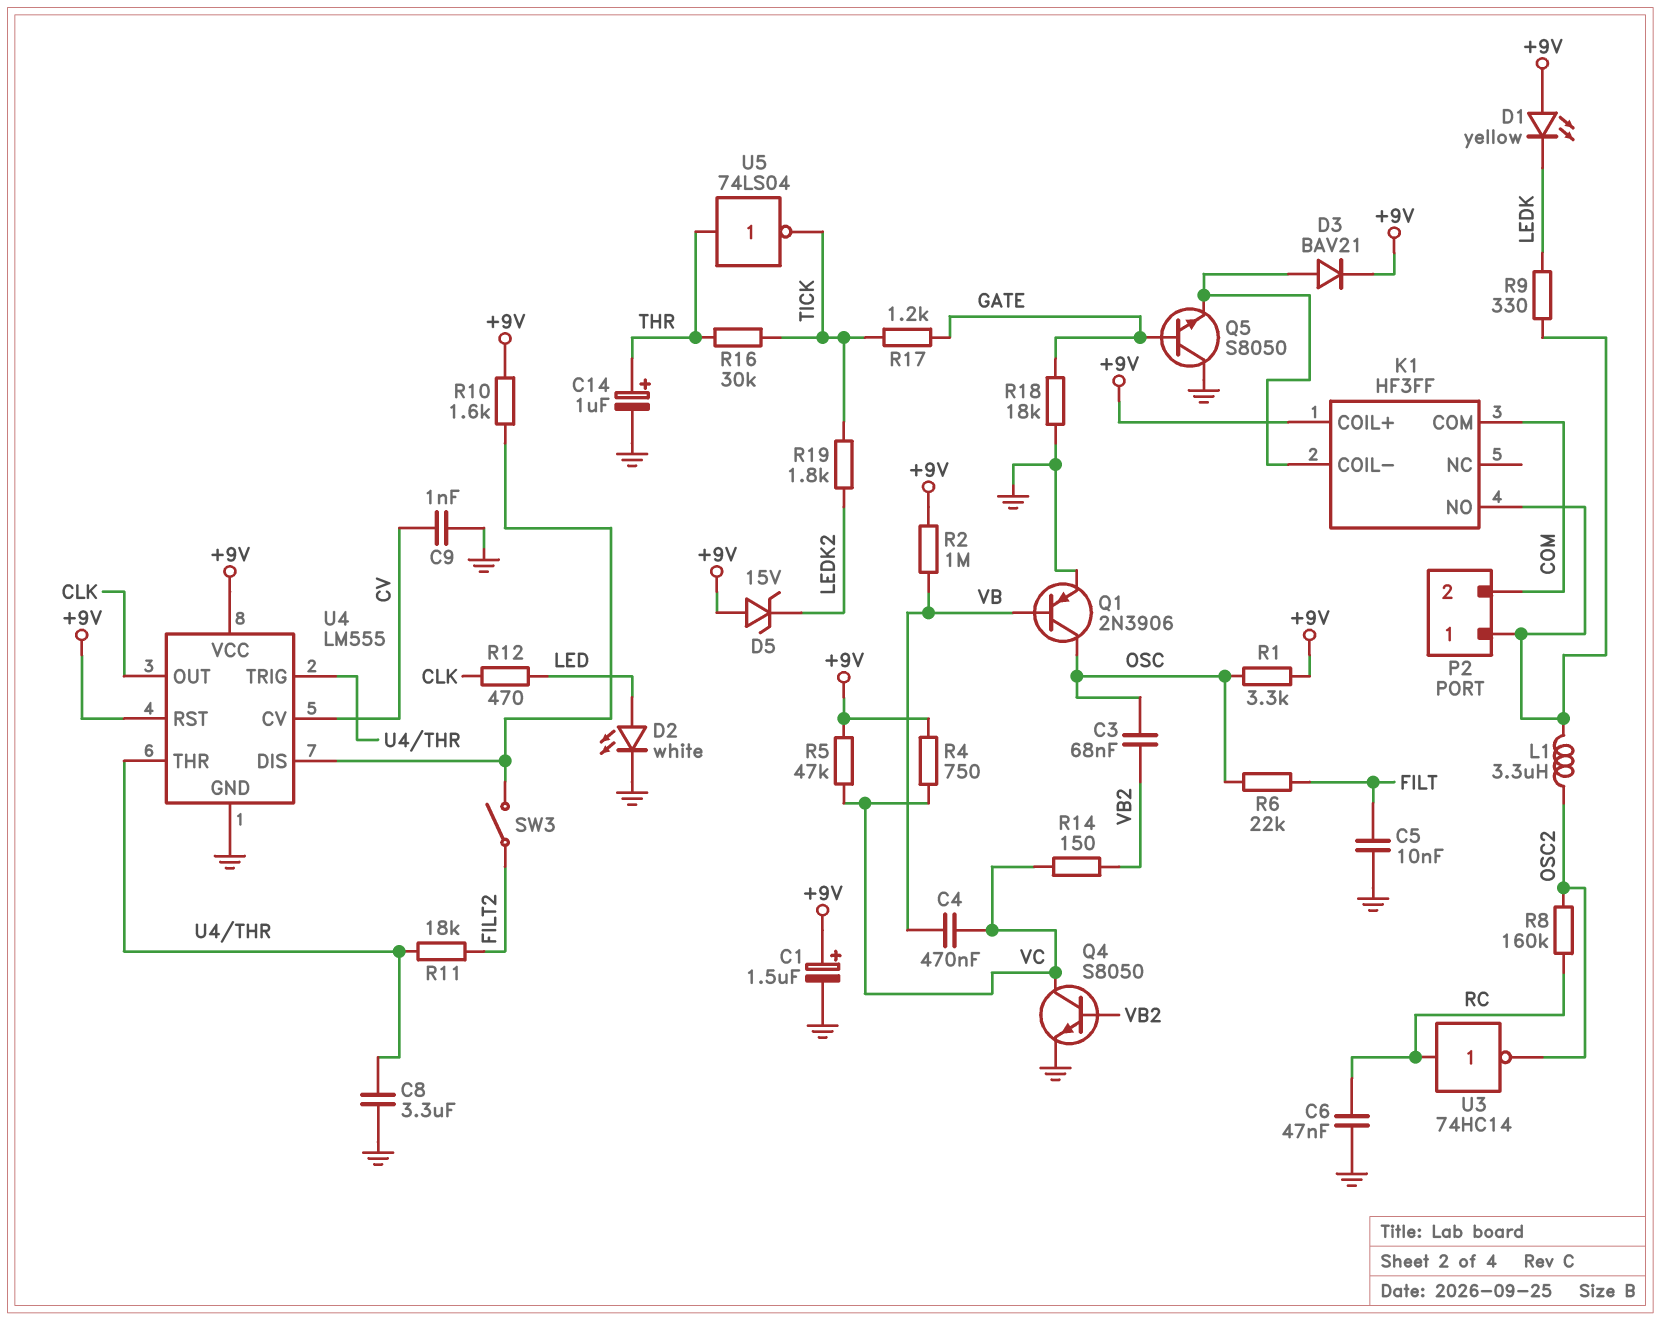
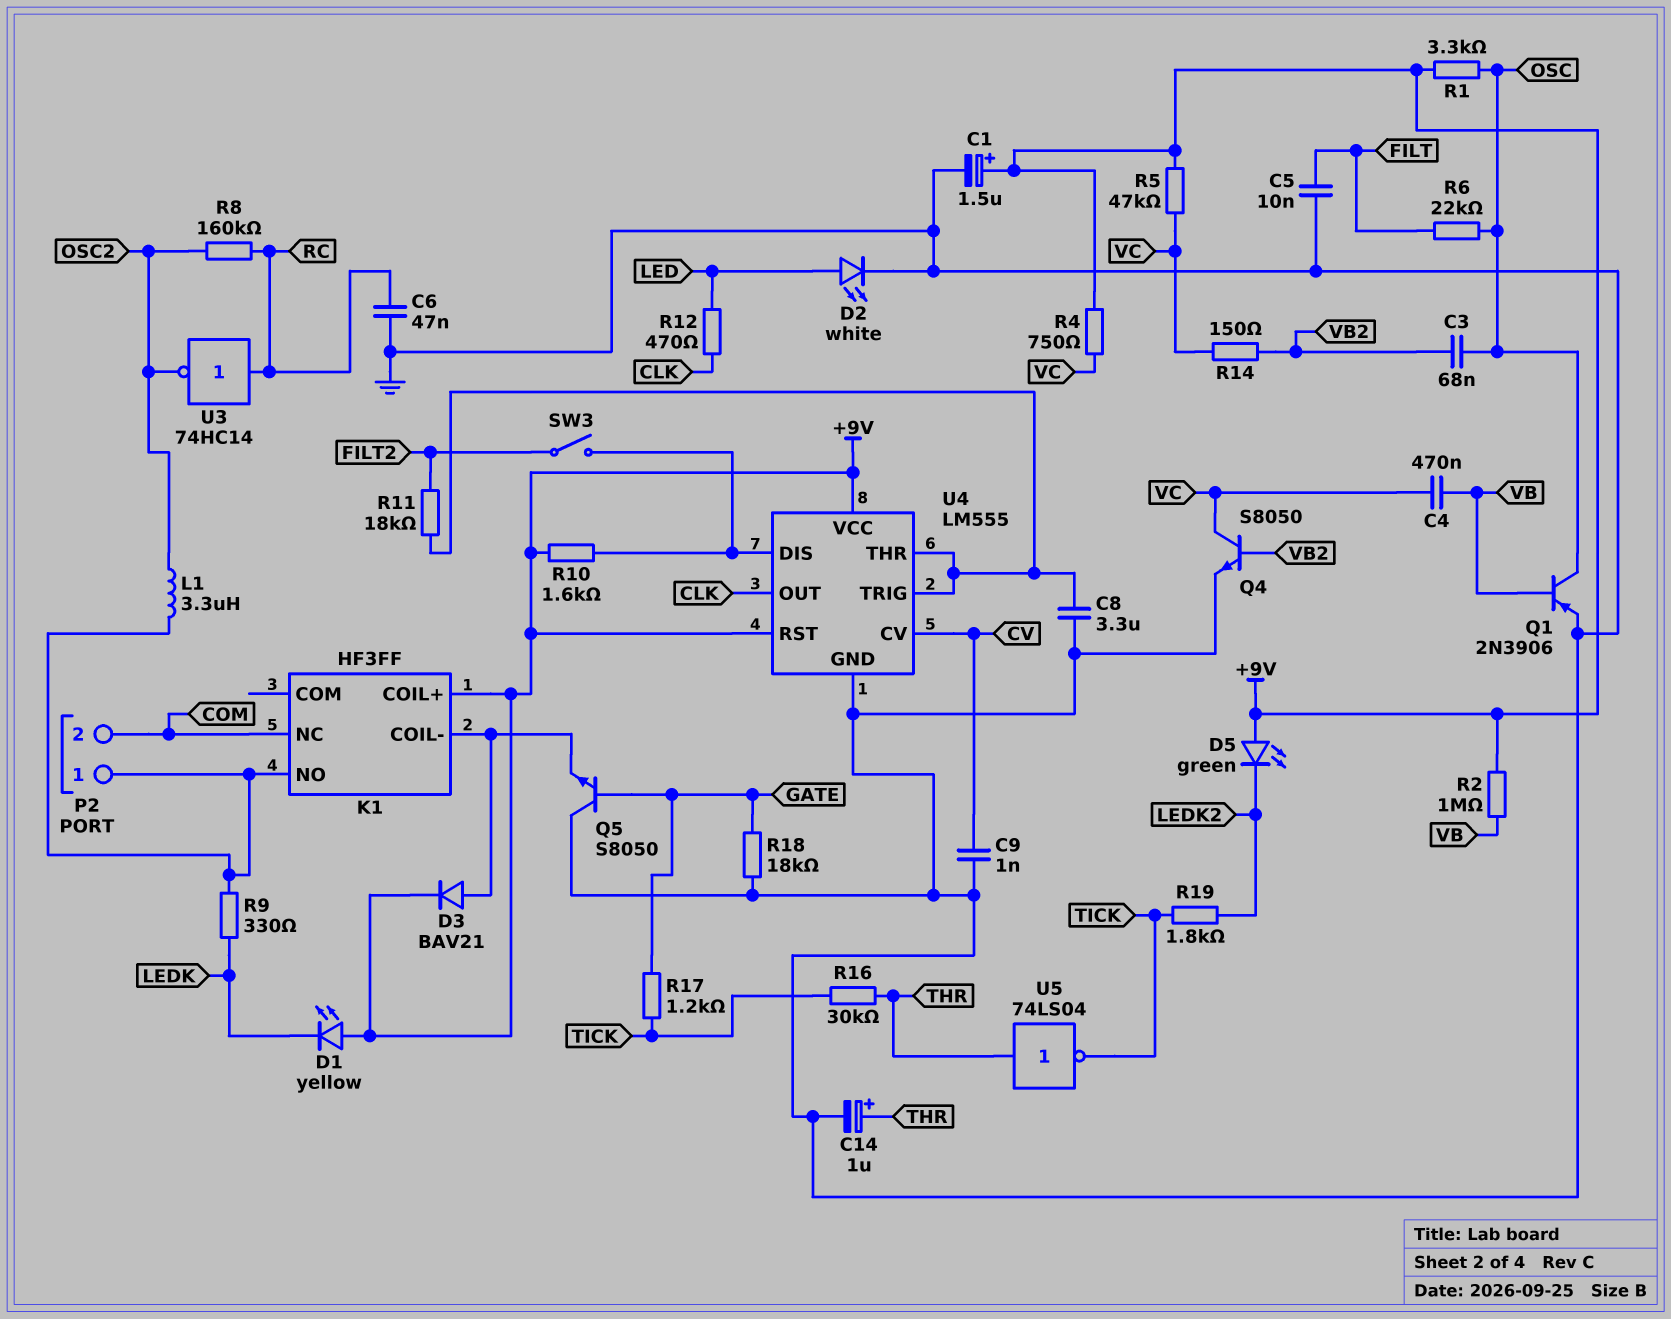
D5: zener 15V (A +9V, K LEDK2) -> LED green (A +9V, K LEDK2)
K1 pin COM: COM -> none
K1 pin NC: none -> COM

